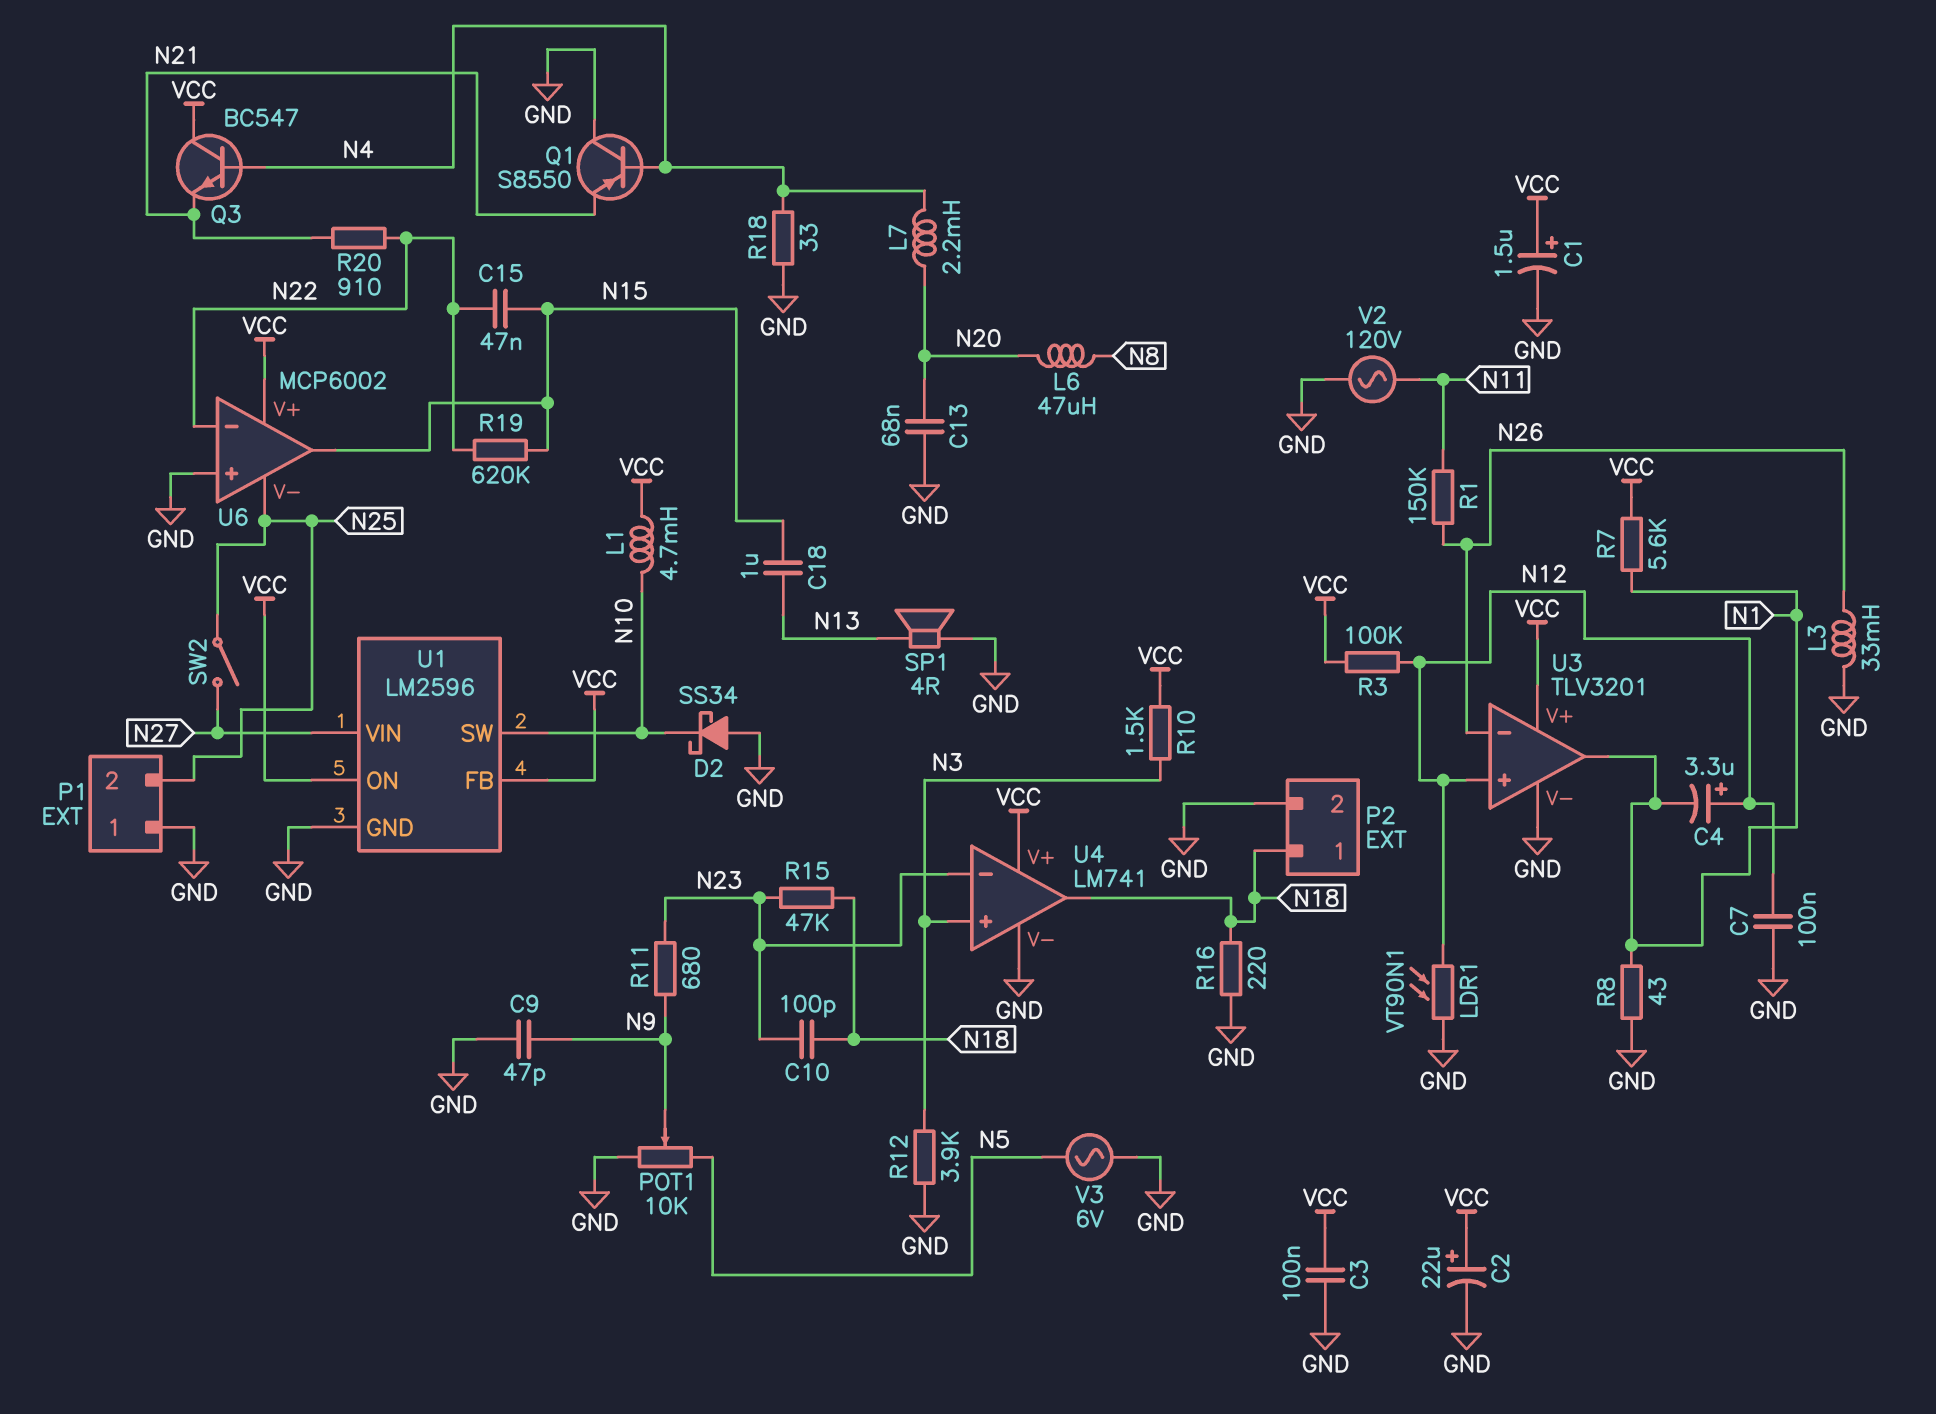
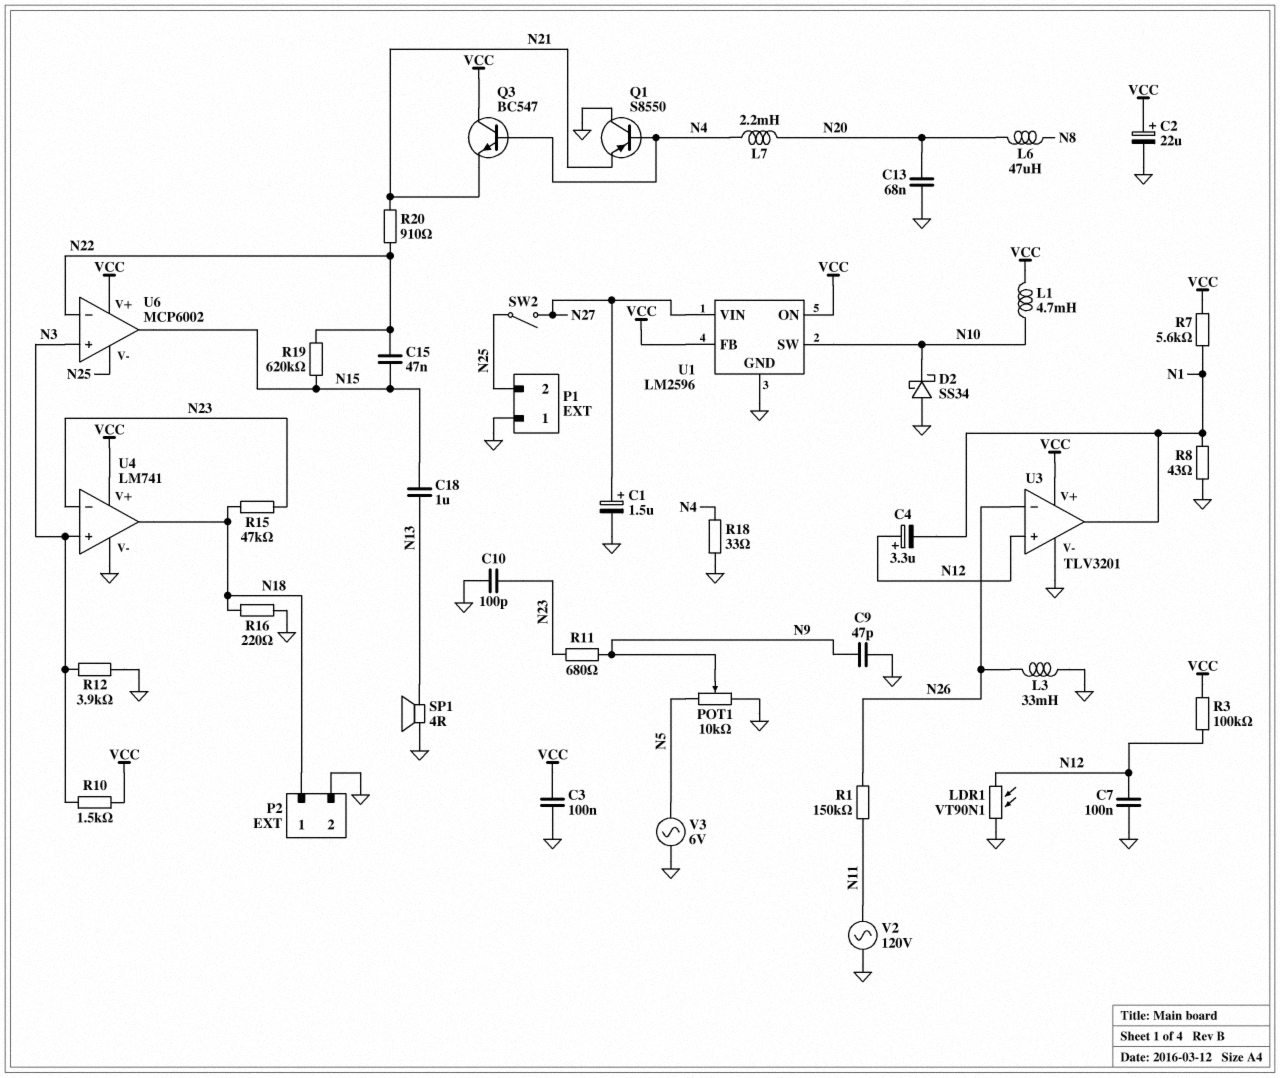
C1: 1.5uF (plus VCC, minus GND) -> 1.5uF (plus N27, minus GND)
C10: 100pF (N18, N23) -> 100pF (GND, N23)
U6 pin in+: GND -> N3

